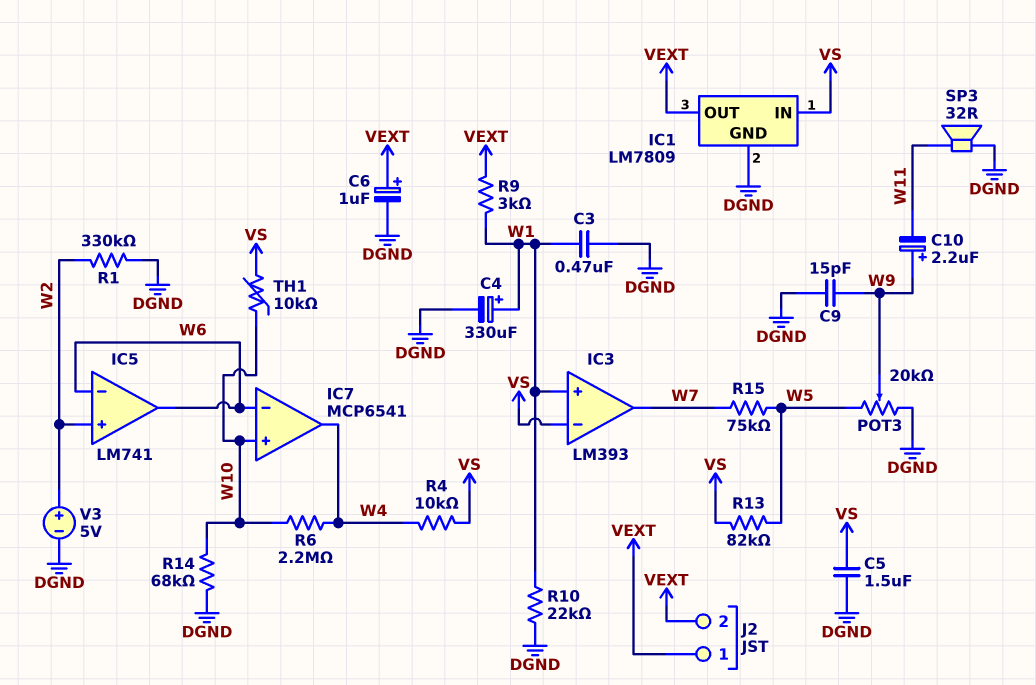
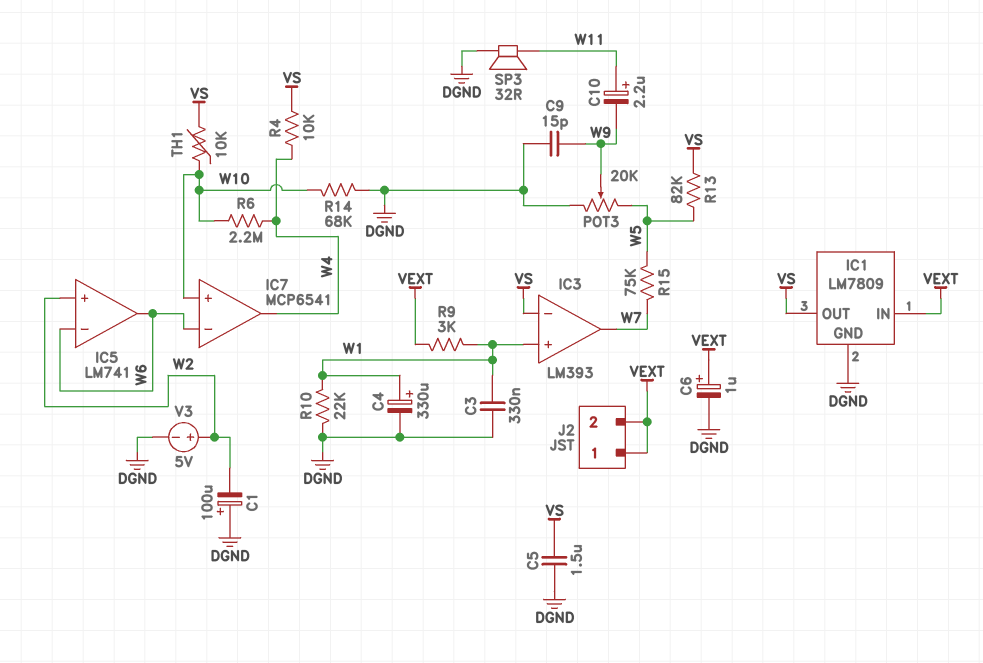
C1: none -> 100uF (plus DGND, minus W2)
C3: 470nF (DGND, W1) -> 330nF (DGND, W1)
C10: 2.2uF (plus W9, minus W11) -> 2.2uF (plus W11, minus W9)
IC1 pin IN: VS -> VEXT
IC1 pin OUT: VEXT -> VS
R1: 330k (DGND, W2) -> none

